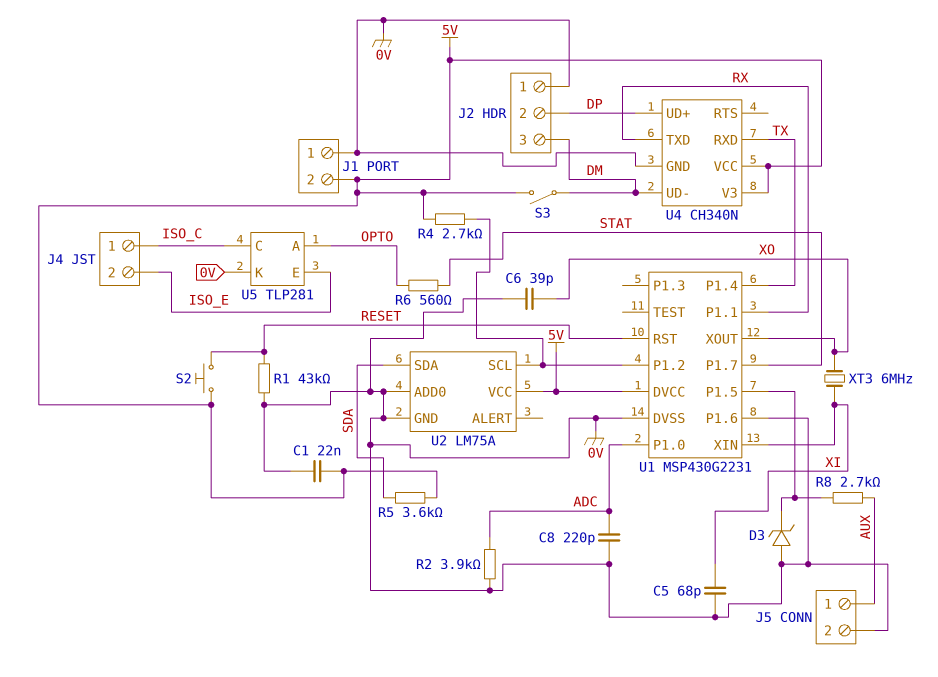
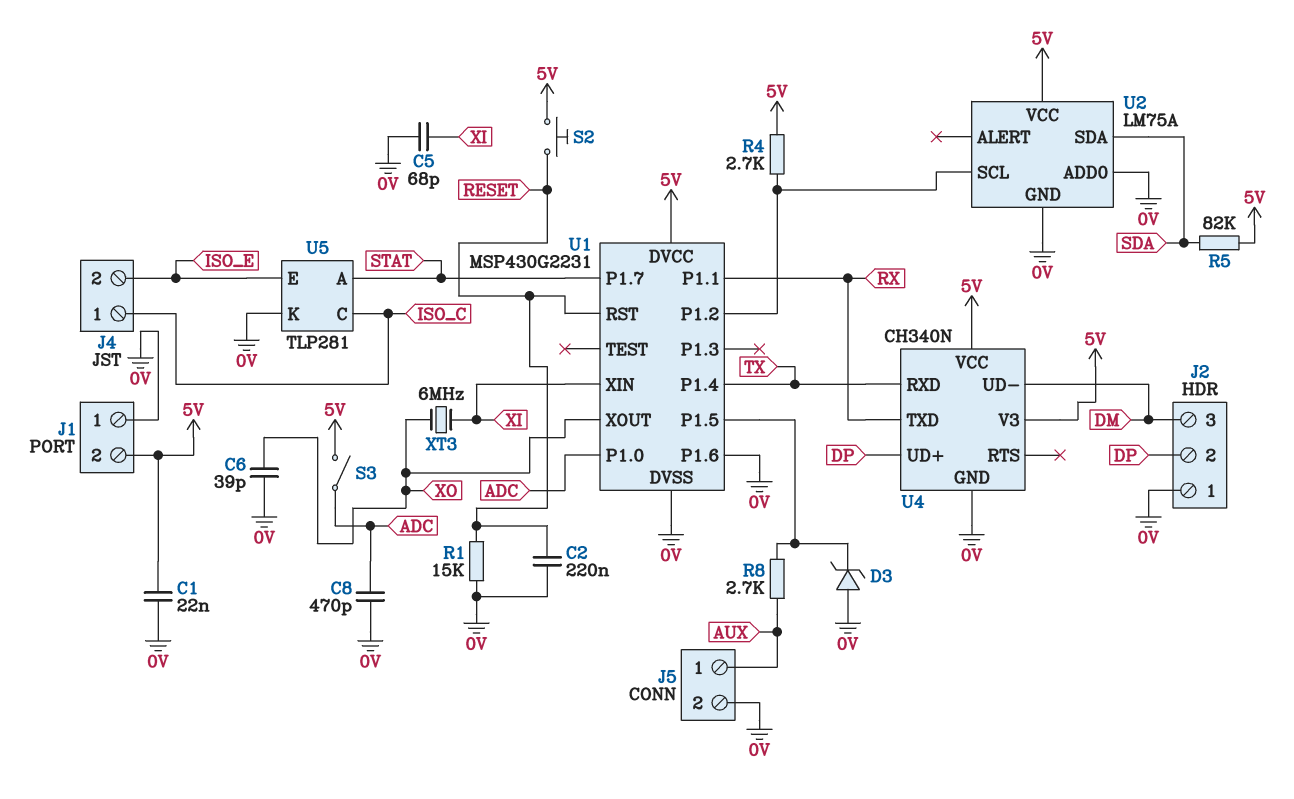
C2: none -> 220nF (0V, RESET)
C8: 220pF (0V, ADC) -> 470pF (0V, ADC)
R1: 43k (0V, RESET) -> 15k (0V, RESET)
R2: 3.9k (0V, ADC) -> none
R5: 3.6k (5V, SDA) -> 82k (5V, SDA)
R6: 560 (OPTO, STAT) -> none
S3: switch (5V, DM) -> switch (5V, ADC)
U5 pin A: OPTO -> STAT

